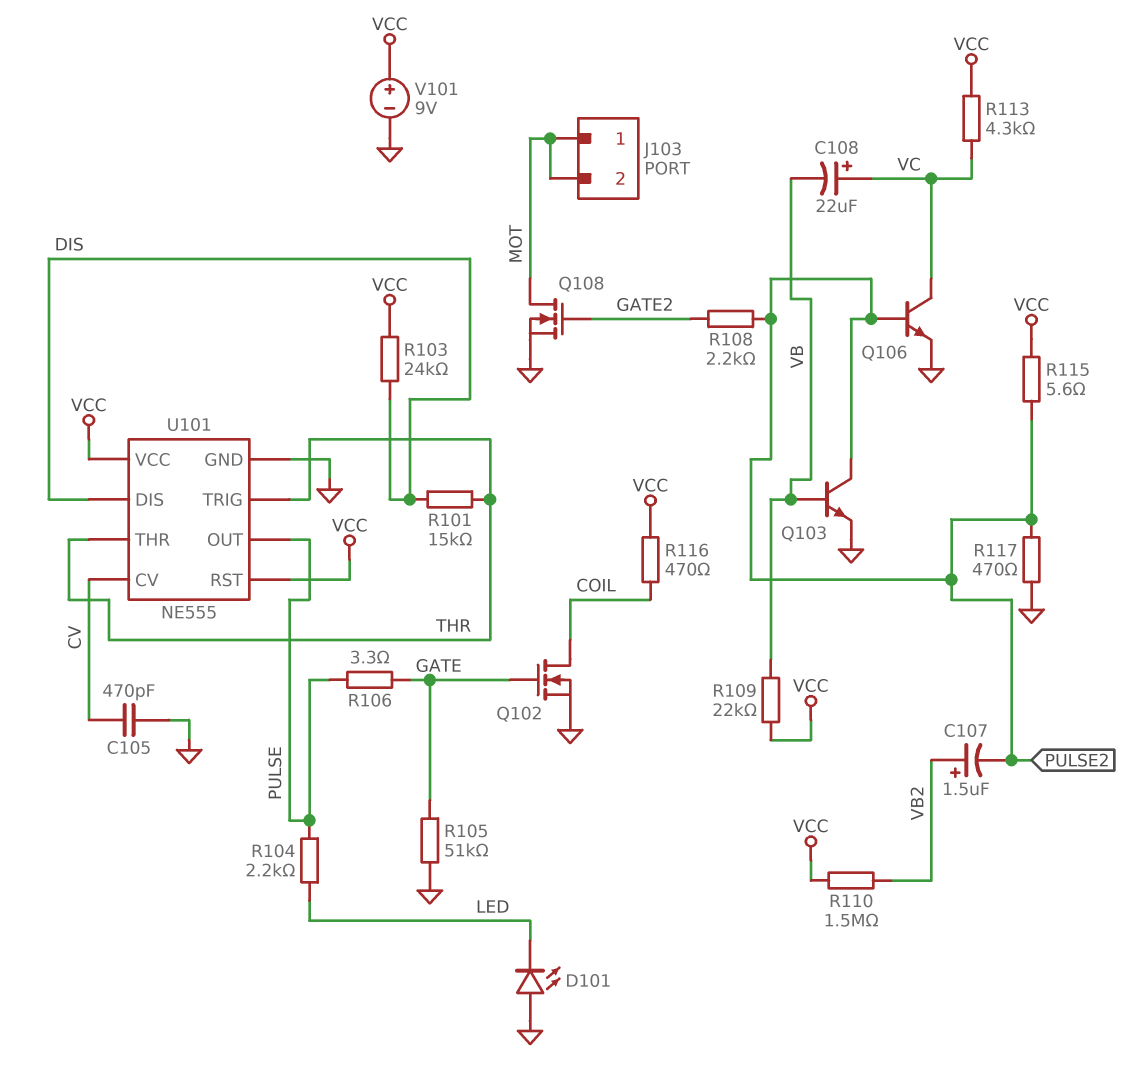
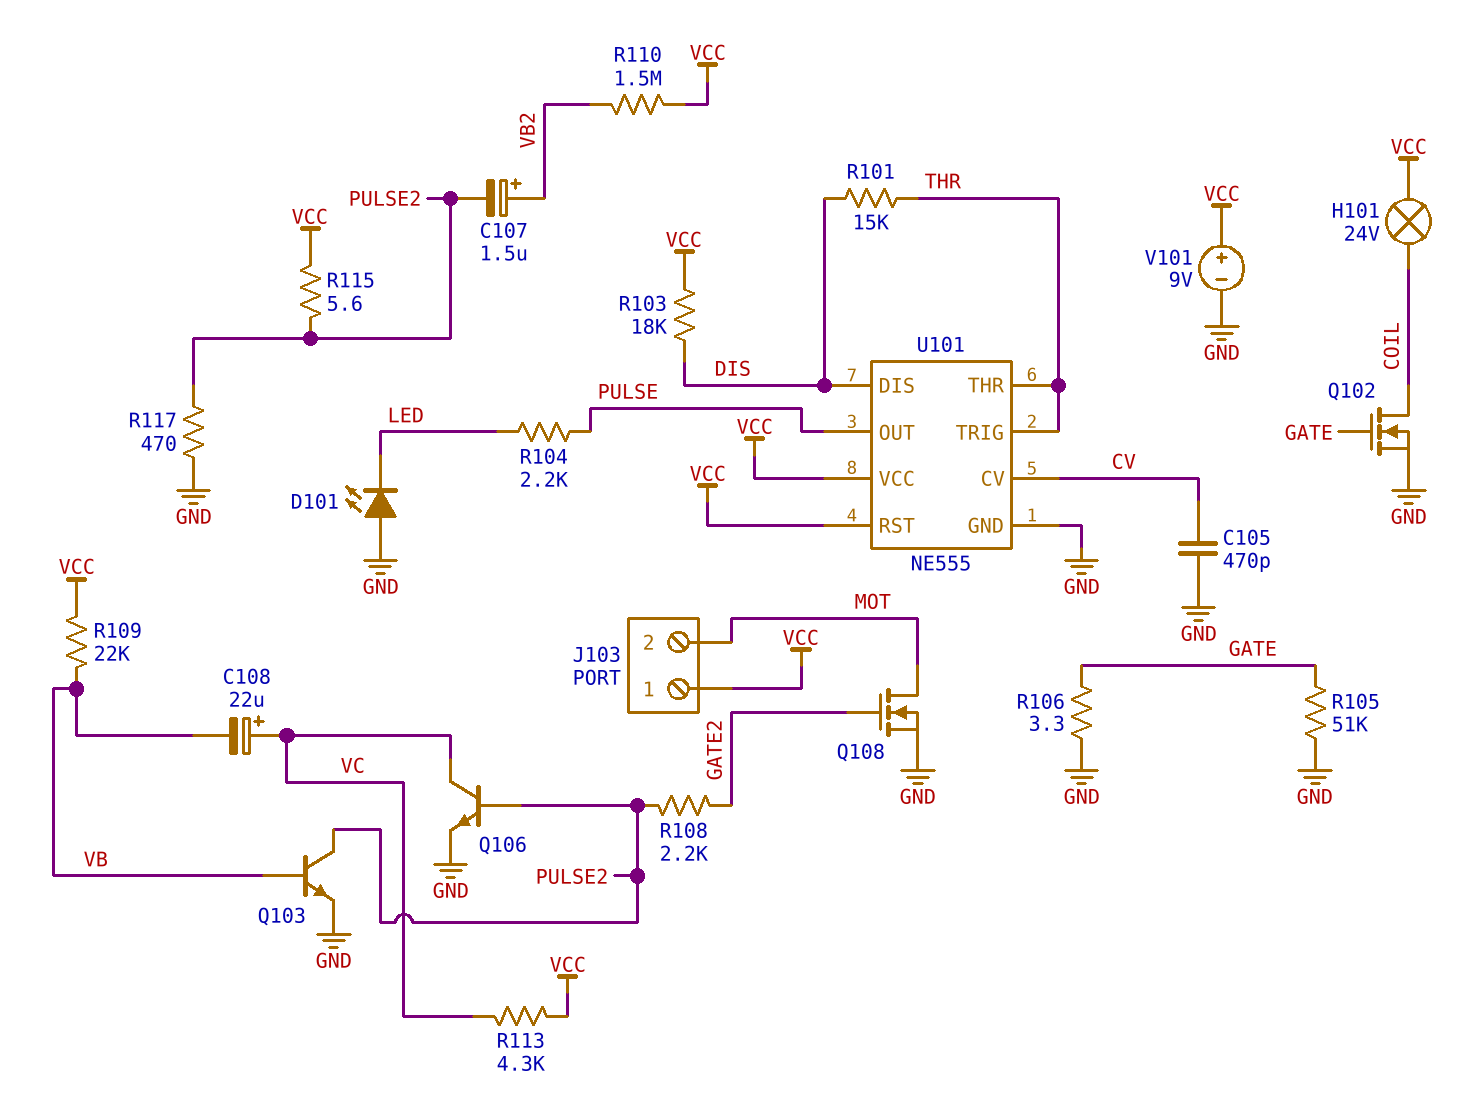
H101: none -> lamp 24V (COIL, VCC)
J103 pin 1: MOT -> VCC
R103: 24k (DIS, VCC) -> 18k (DIS, VCC)
R106: 3.3 (GATE, PULSE) -> 3.3 (GATE, GND)
R116: 470 (COIL, VCC) -> none

